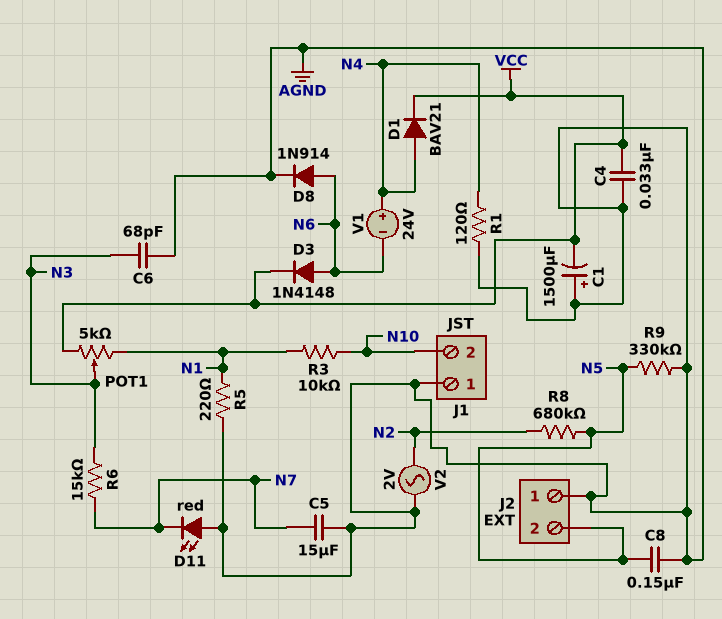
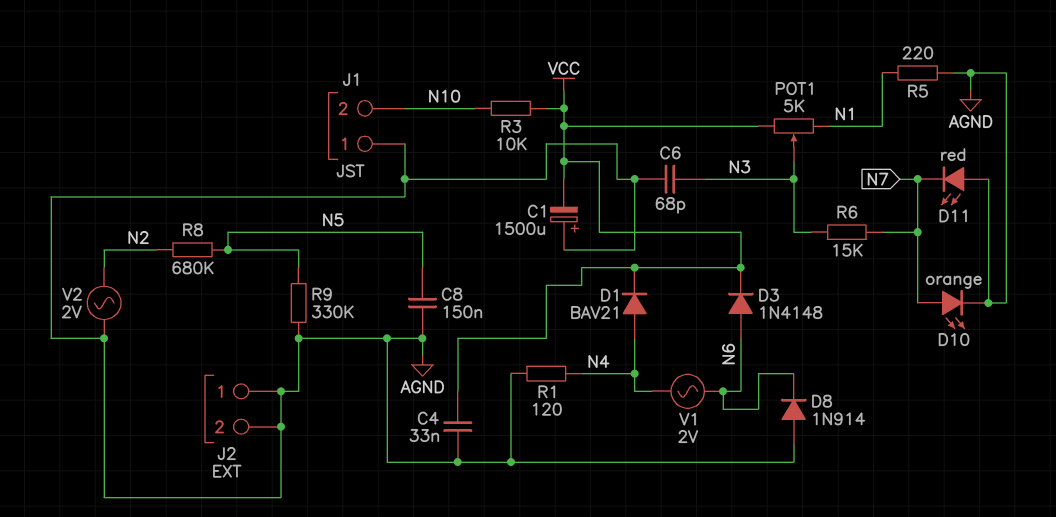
C5: 15uF (AGND, N7) -> none
D8: diode 1N914 (A N6, K AGND) -> diode 1N914 (A AGND, K N6)
D10: none -> LED orange (A N7, K AGND)
J2 pin 2: N5 -> AGND
R3: 10k (N1, N10) -> 10k (N10, VCC)
V1: 24V (plus N4, minus N6) -> AC 2V (N4, N6)

